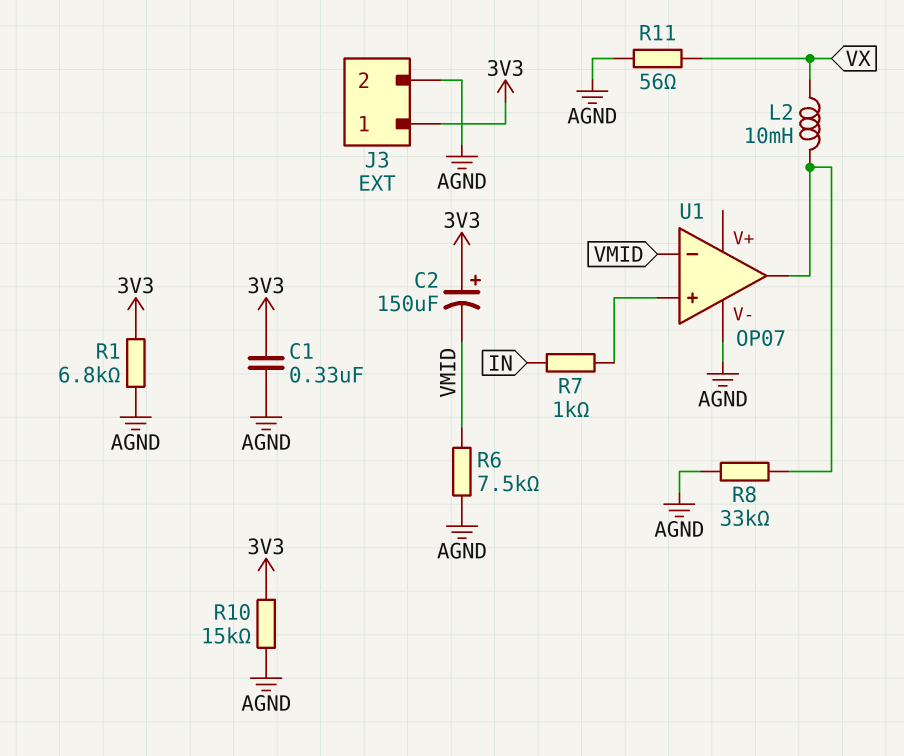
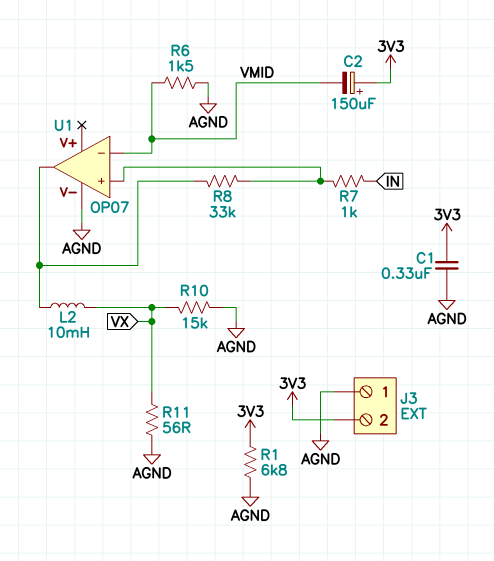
J3 pin 1: 3V3 -> AGND
J3 pin 2: AGND -> 3V3
R6: 7.5k (AGND, VMID) -> 1.5k (AGND, VMID)
R8: 33k (AGND, U1/out) -> 33k (U1/in+, U1/out)
R10: 15k (3V3, AGND) -> 15k (AGND, VX)

